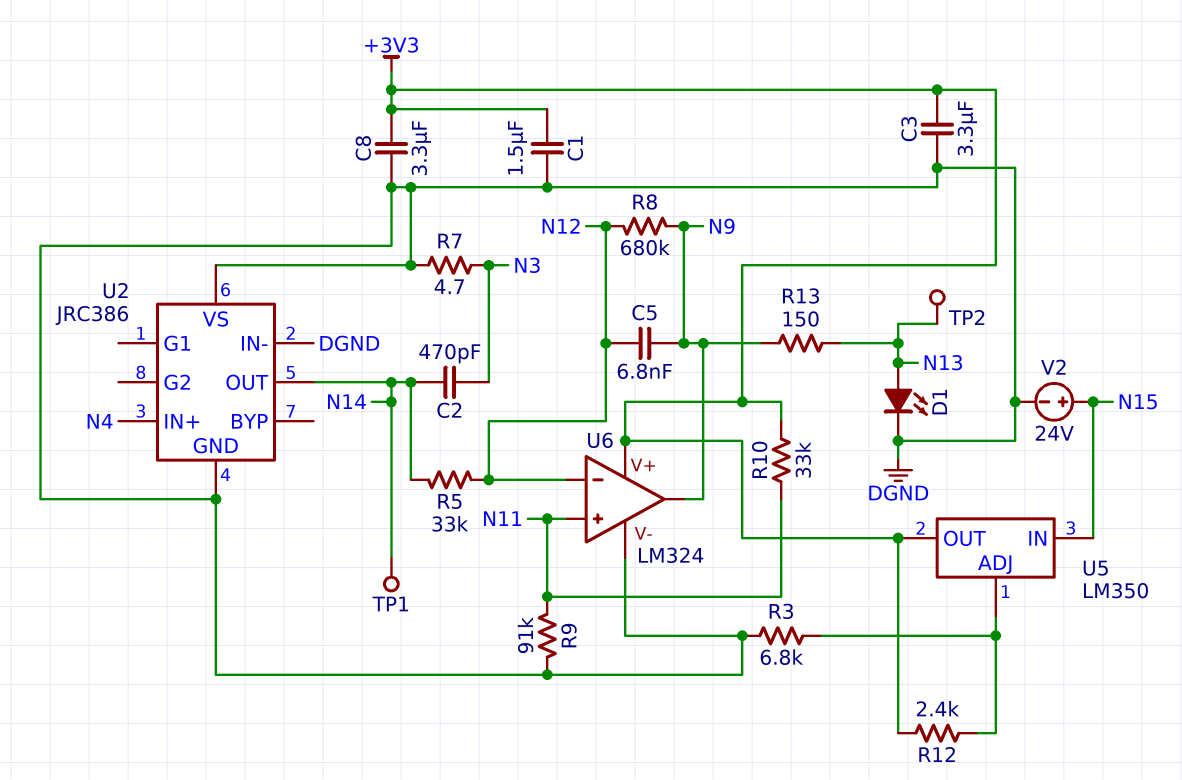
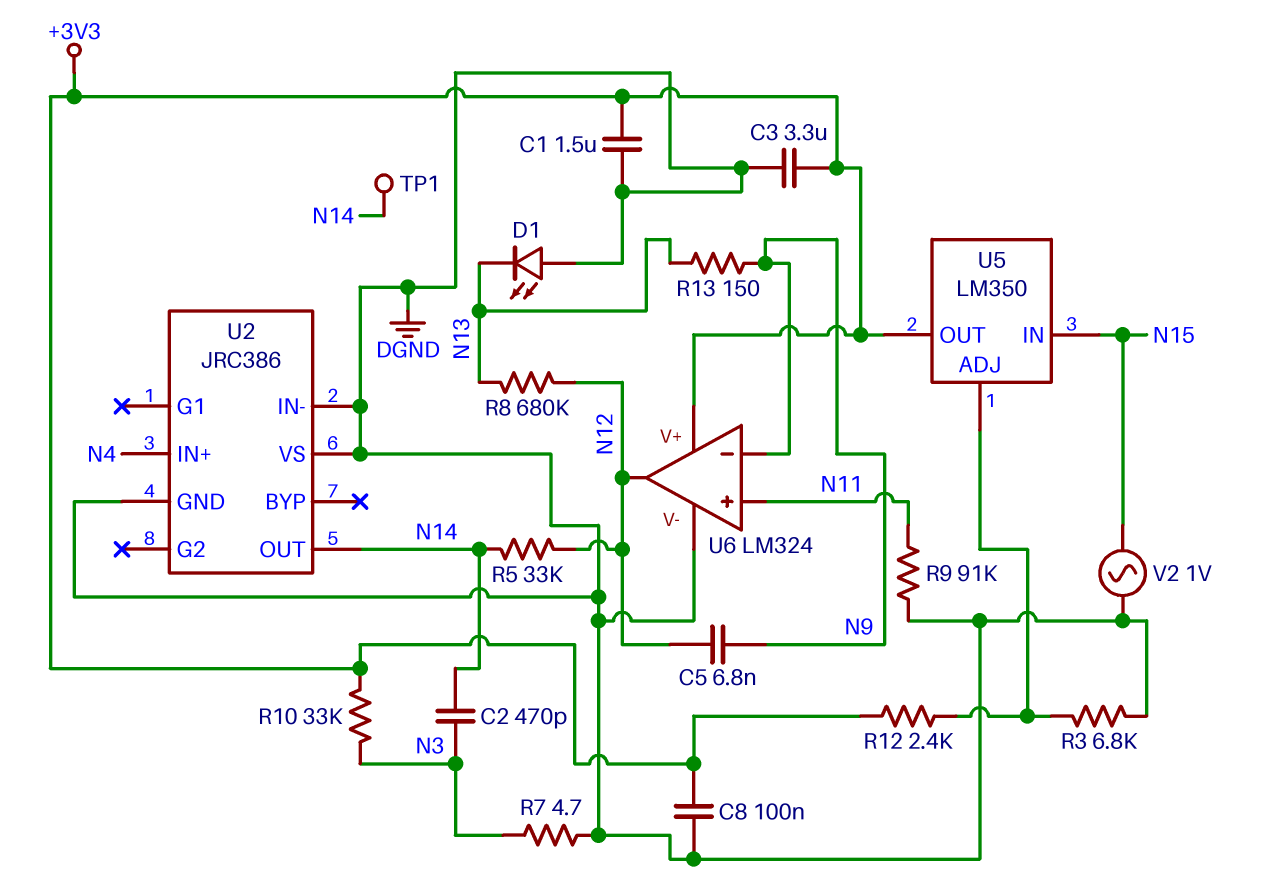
C8: 3.3uF (+3V3, DGND) -> 100nF (+3V3, DGND)
D1: LED (A N13, K DGND) -> LED (A DGND, K N13)
R8: 680k (N9, N12) -> 680k (N12, N13)
R10: 33k (+3V3, N11) -> 33k (+3V3, N3)
TP2: test point (N13) -> none
U6 pin in-: N12 -> N9
U6 pin out: N9 -> N12
V2: 24V (plus N15, minus DGND) -> AC 1V (DGND, N15)

